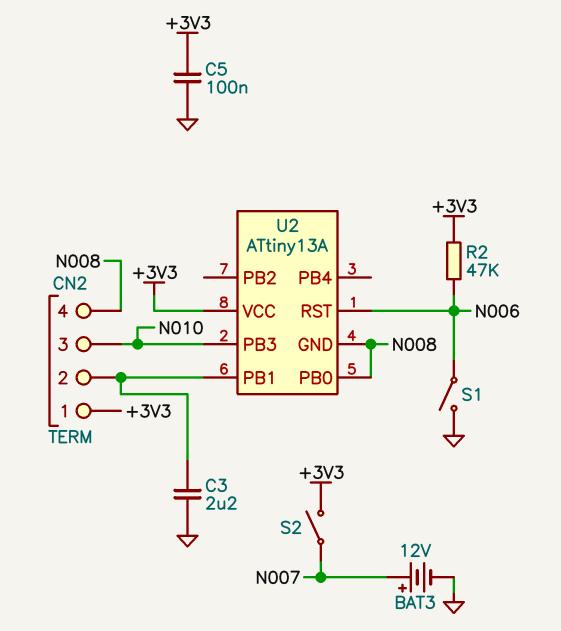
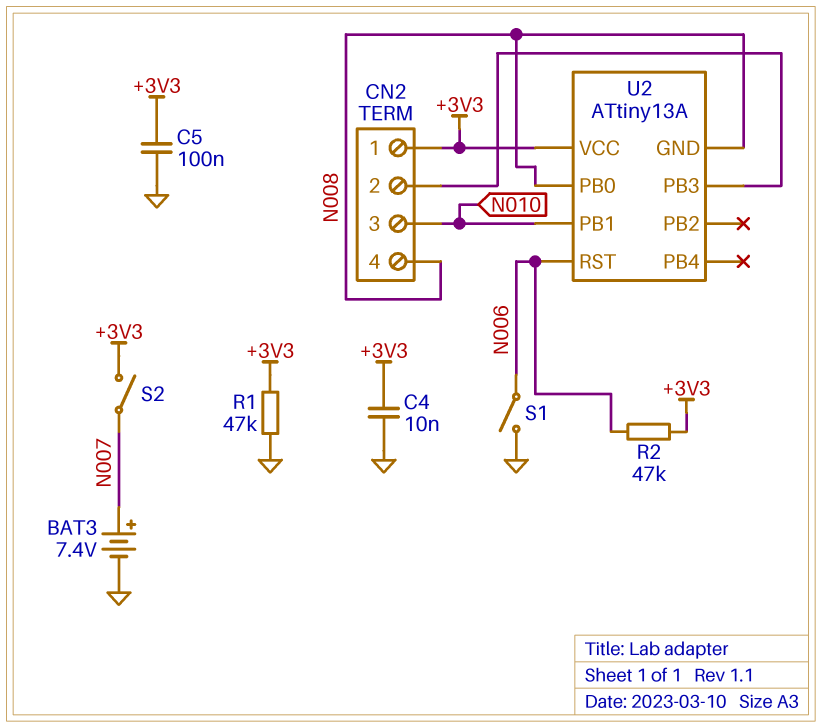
BAT3: 12V (plus N007, minus GND) -> 7.4V (plus N007, minus GND)
C3: 2.2uF (CN2/2, GND) -> none
C4: none -> 10nF (+3V3, GND)
R1: none -> 47k (+3V3, GND)
U2 pin PB1: CN2/2 -> N010
U2 pin PB3: N010 -> CN2/2

